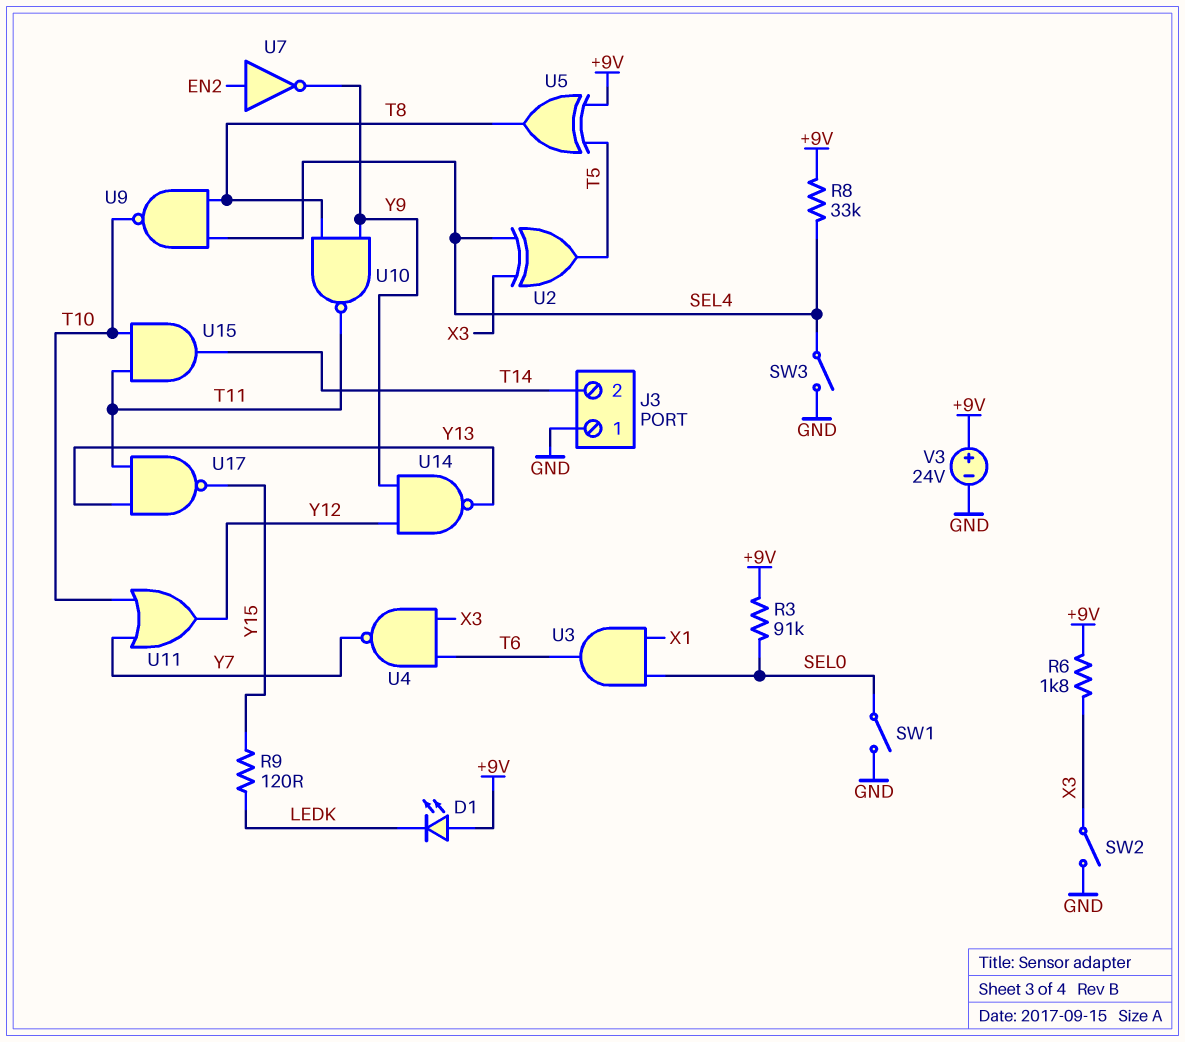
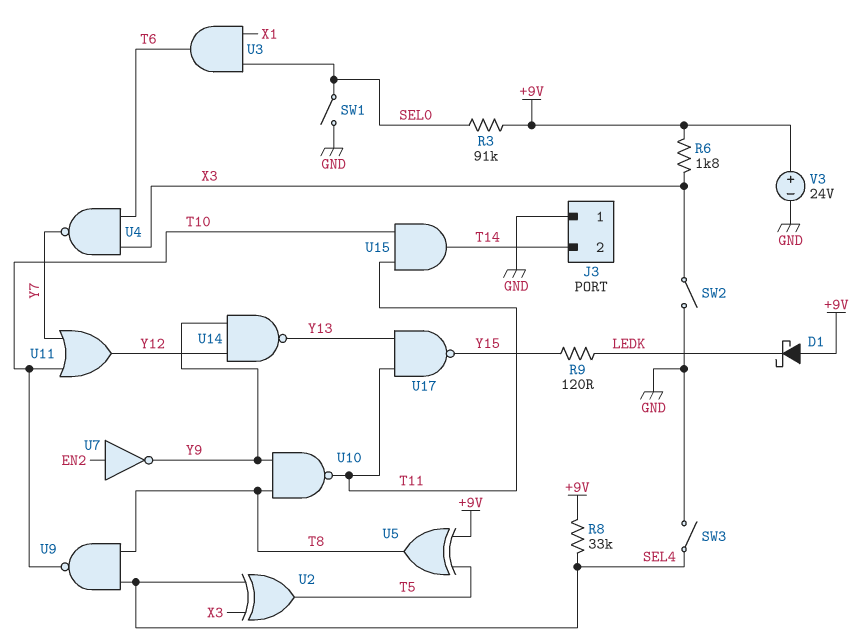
D1: LED (A +9V, K LEDK) -> schottky (A +9V, K LEDK)

